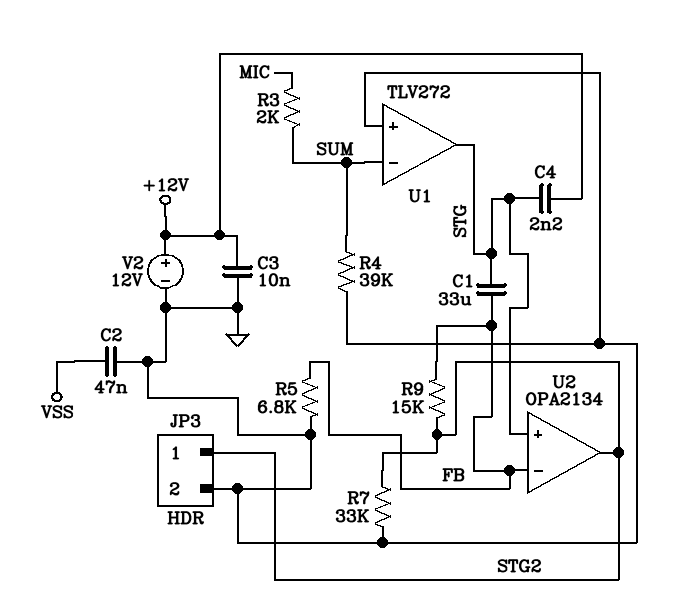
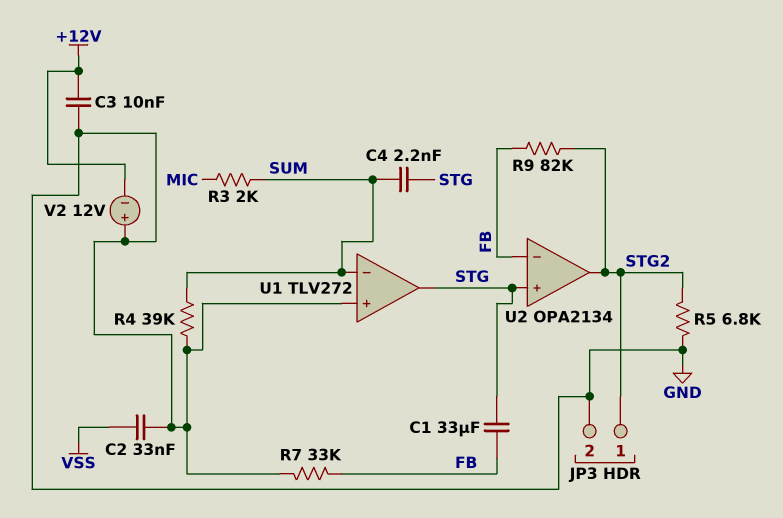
C2: 47nF (GND, VSS) -> 33nF (GND, VSS)
C4: 2.2nF (+12V, STG) -> 2.2nF (STG, SUM)
R5: 6.8k (FB, GND) -> 6.8k (GND, STG2)
R7: 33k (GND, STG2) -> 33k (FB, GND)
R9: 15k (FB, STG2) -> 82k (FB, STG2)
V2: 12V (plus +12V, minus GND) -> 12V (plus GND, minus +12V)

